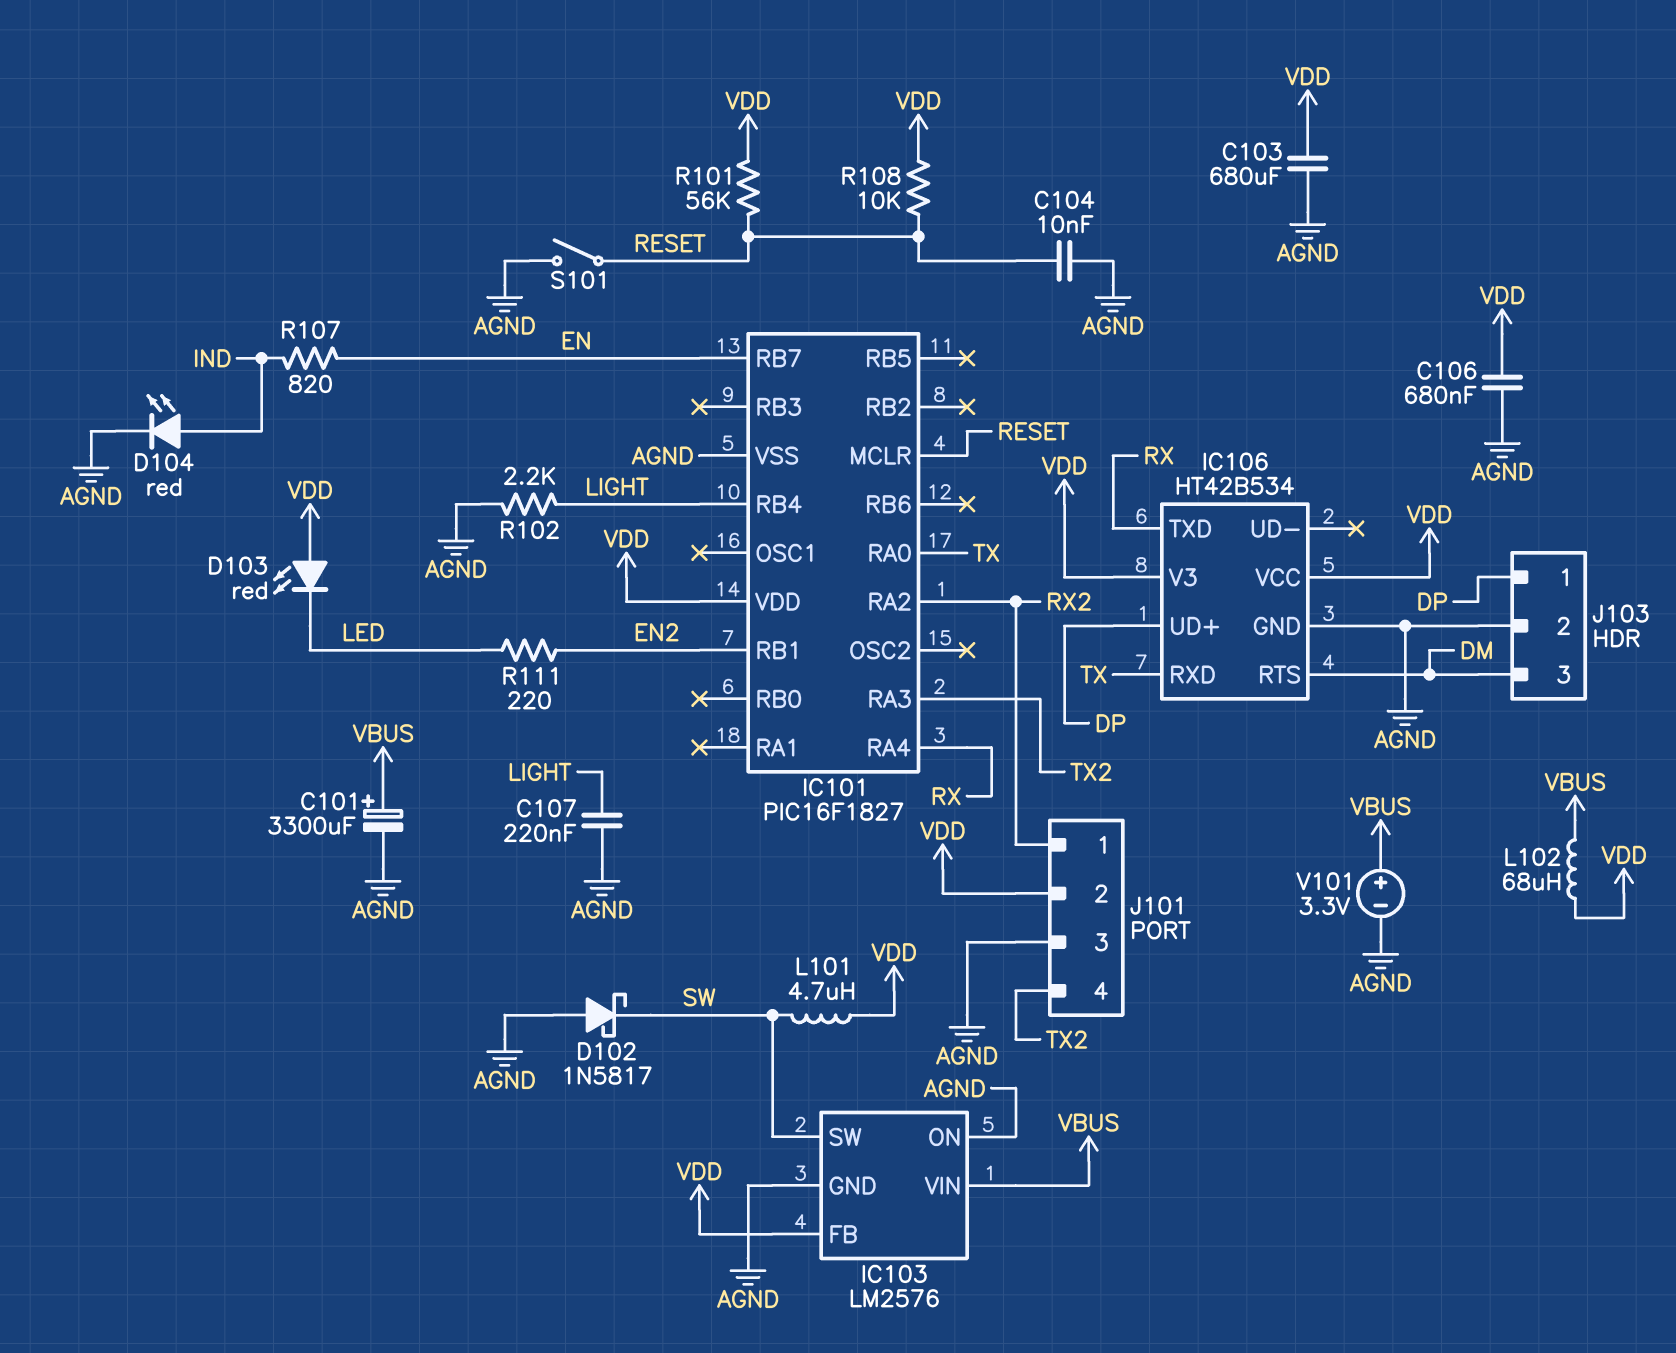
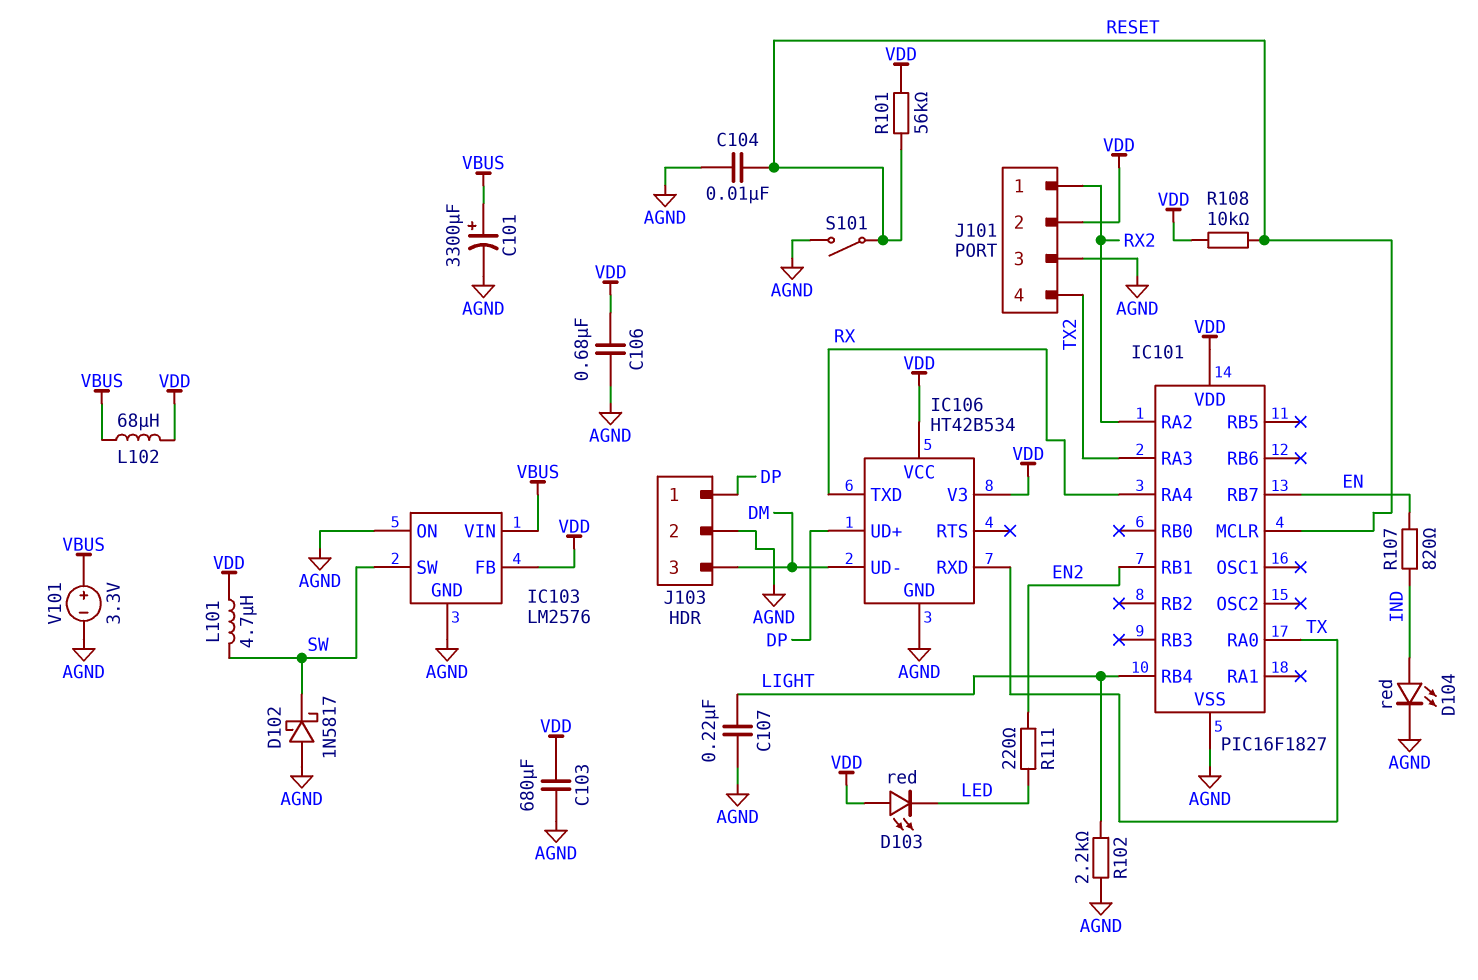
IC106 pin RTS: DM -> none
IC106 pin UD-: none -> DM

